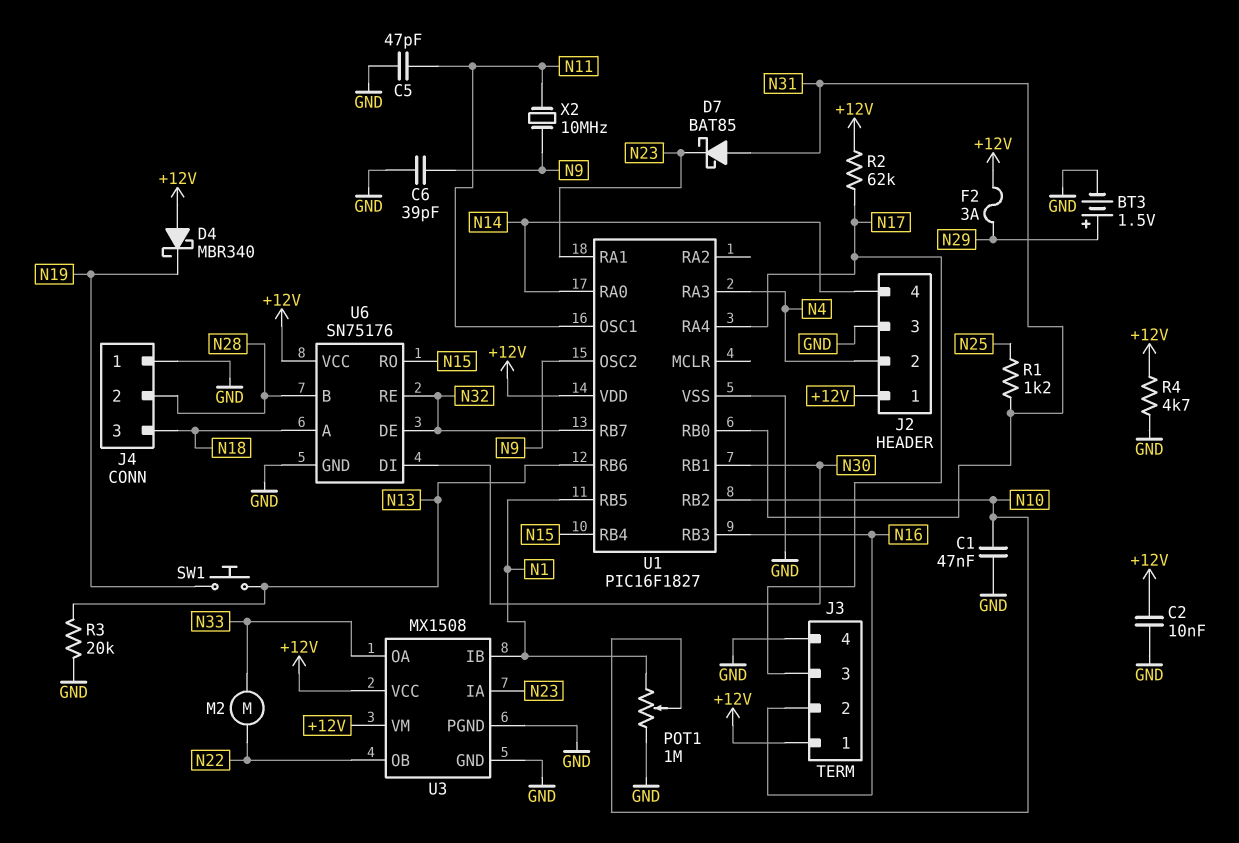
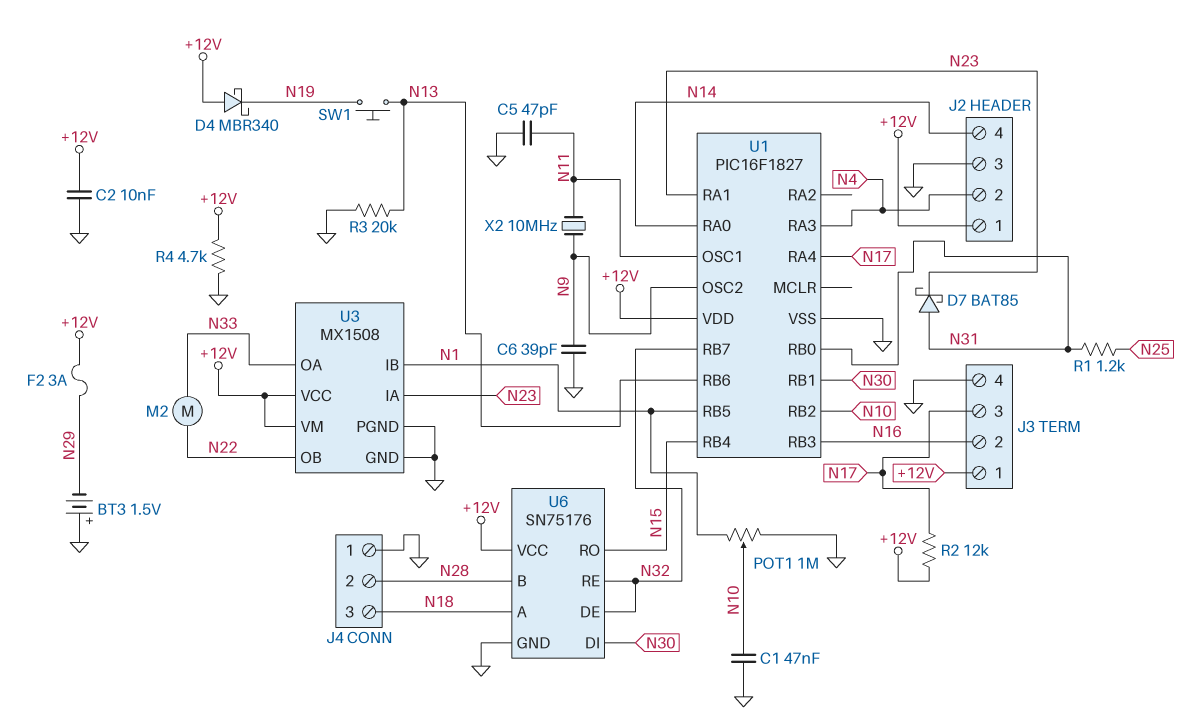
BT3: 1.5V (plus N29, minus GND) -> 1.5V (plus GND, minus N29)
R2: 62k (+12V, N17) -> 12k (+12V, N17)

